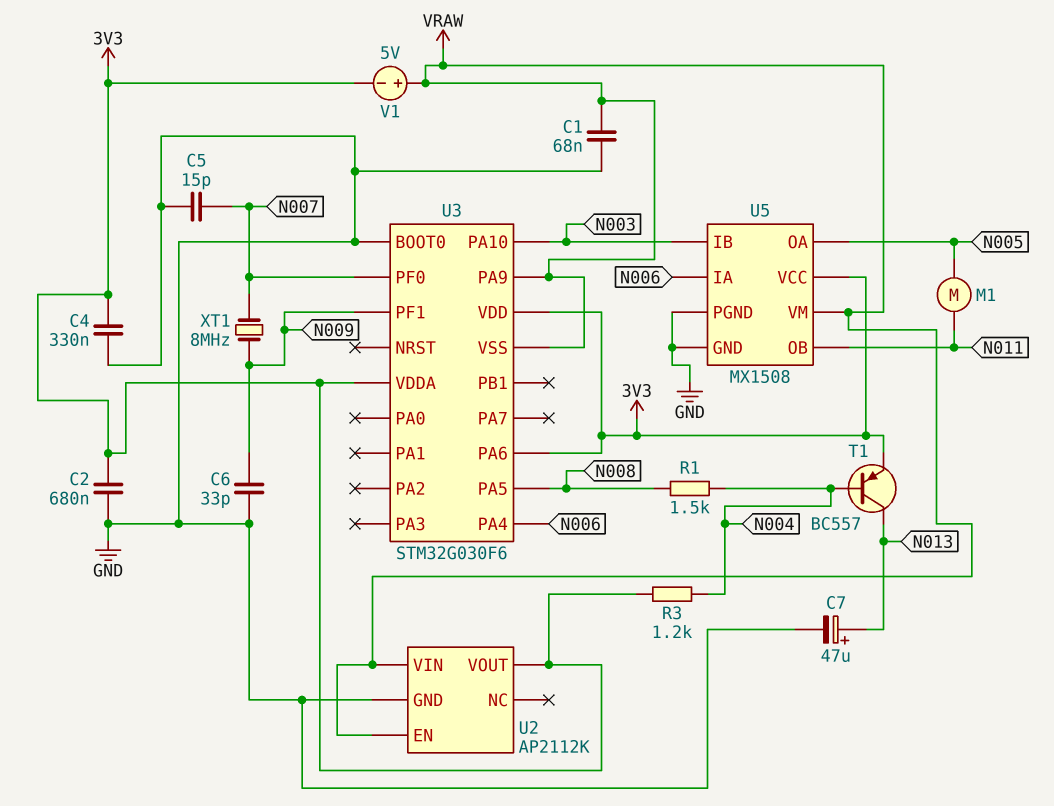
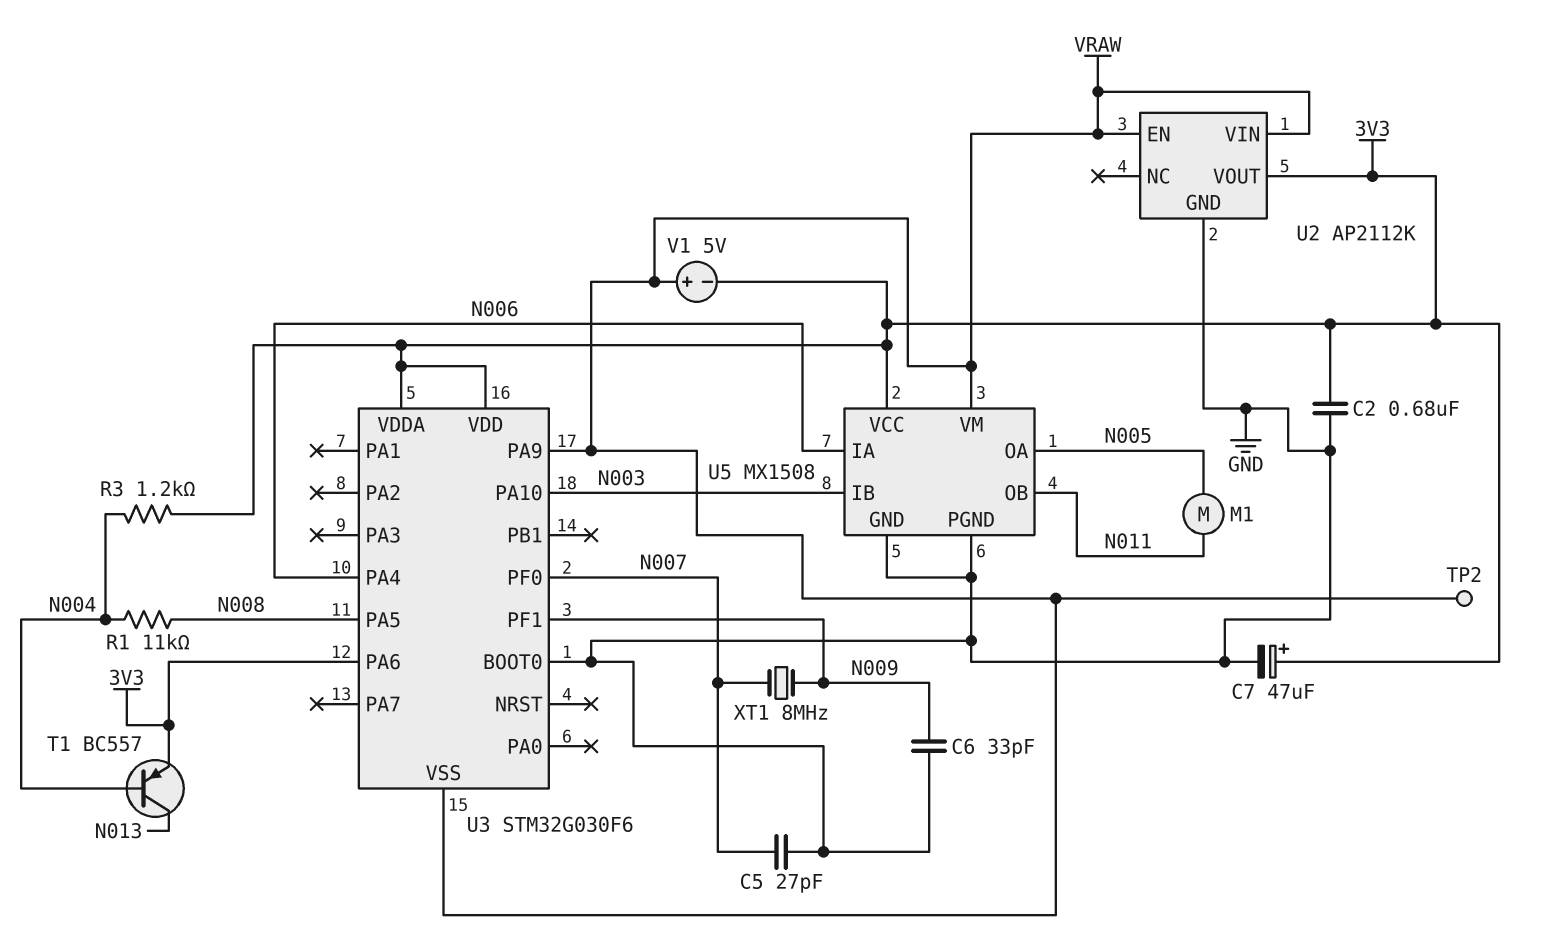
C1: 68nF (GND, VRAW) -> none
C4: 330nF (3V3, GND) -> none
C5: 15pF (GND, N007) -> 27pF (GND, N007)
C7: 47uF (plus N013, minus GND) -> 47uF (plus 3V3, minus GND)
R1: 1.5k (N004, N008) -> 11k (N004, N008)
TP2: none -> test point (VRAW)

